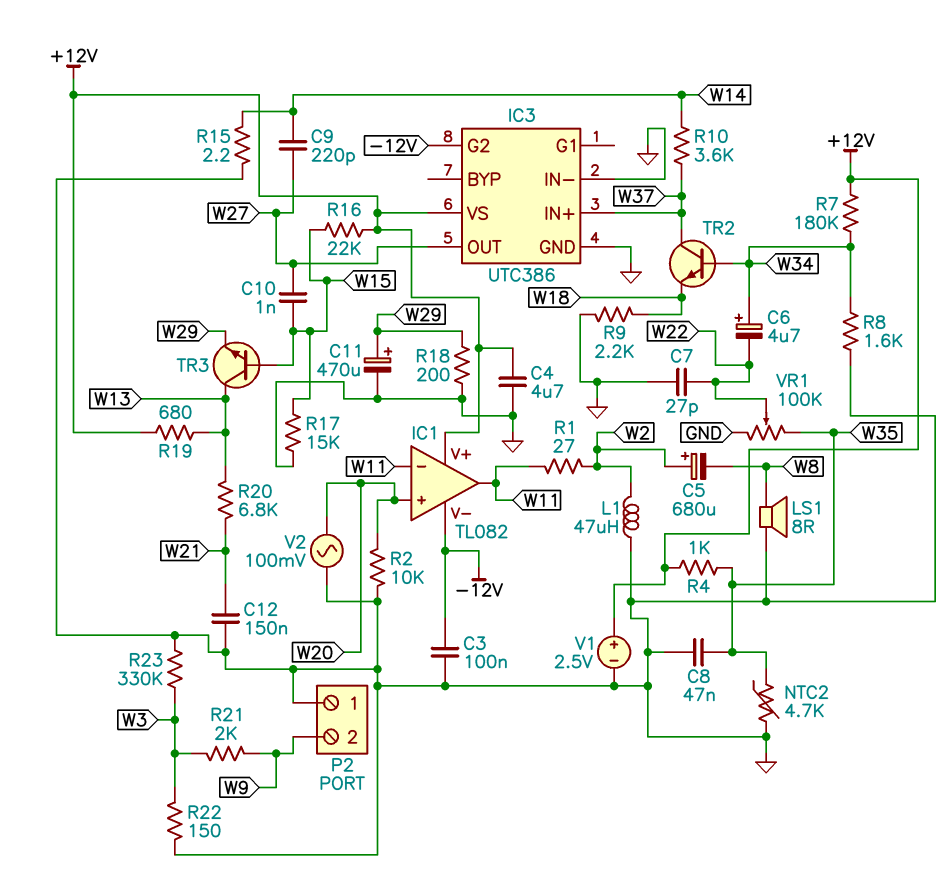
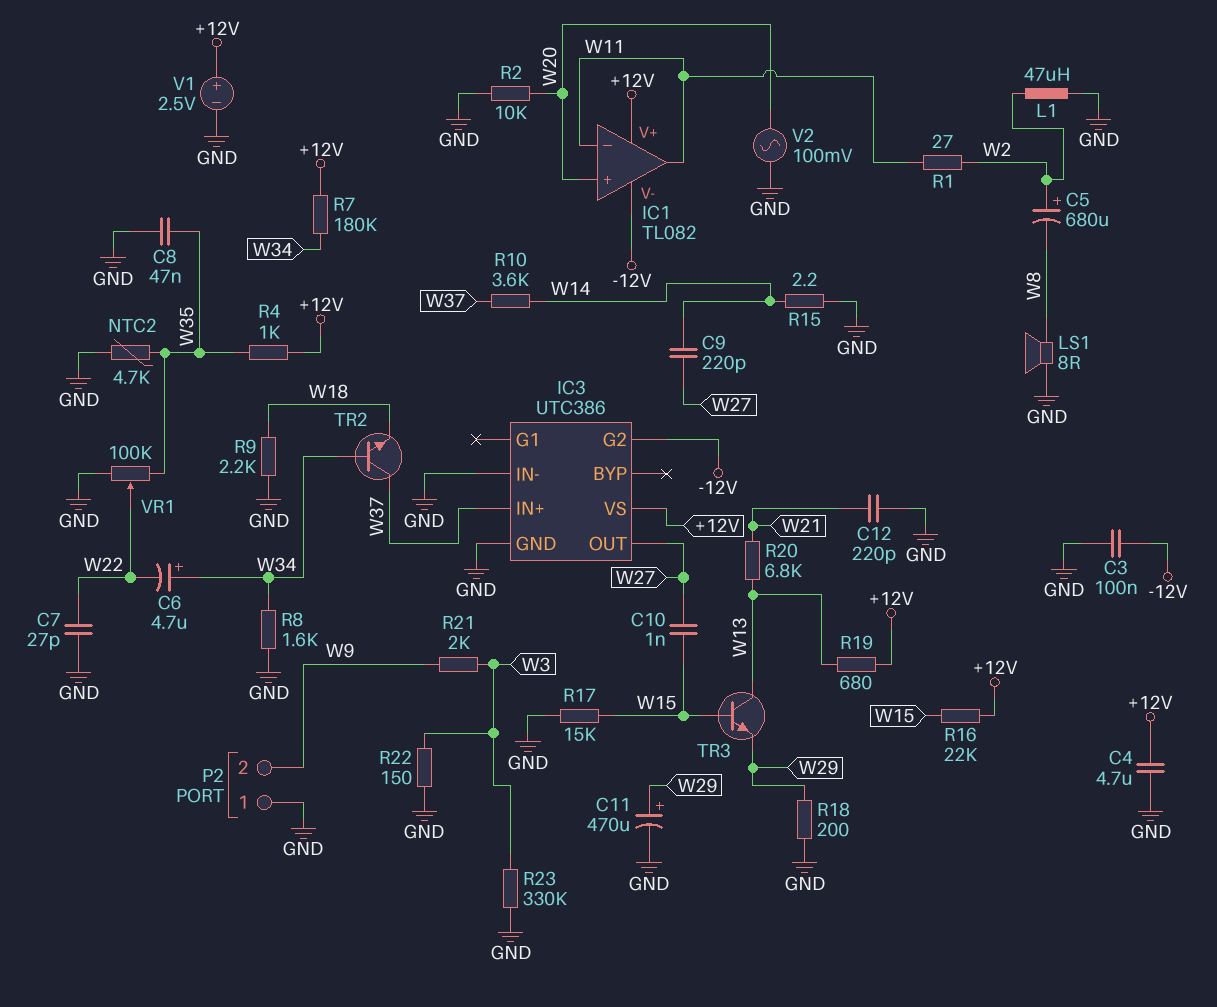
C12: 150nF (GND, W21) -> 220pF (GND, W21)

